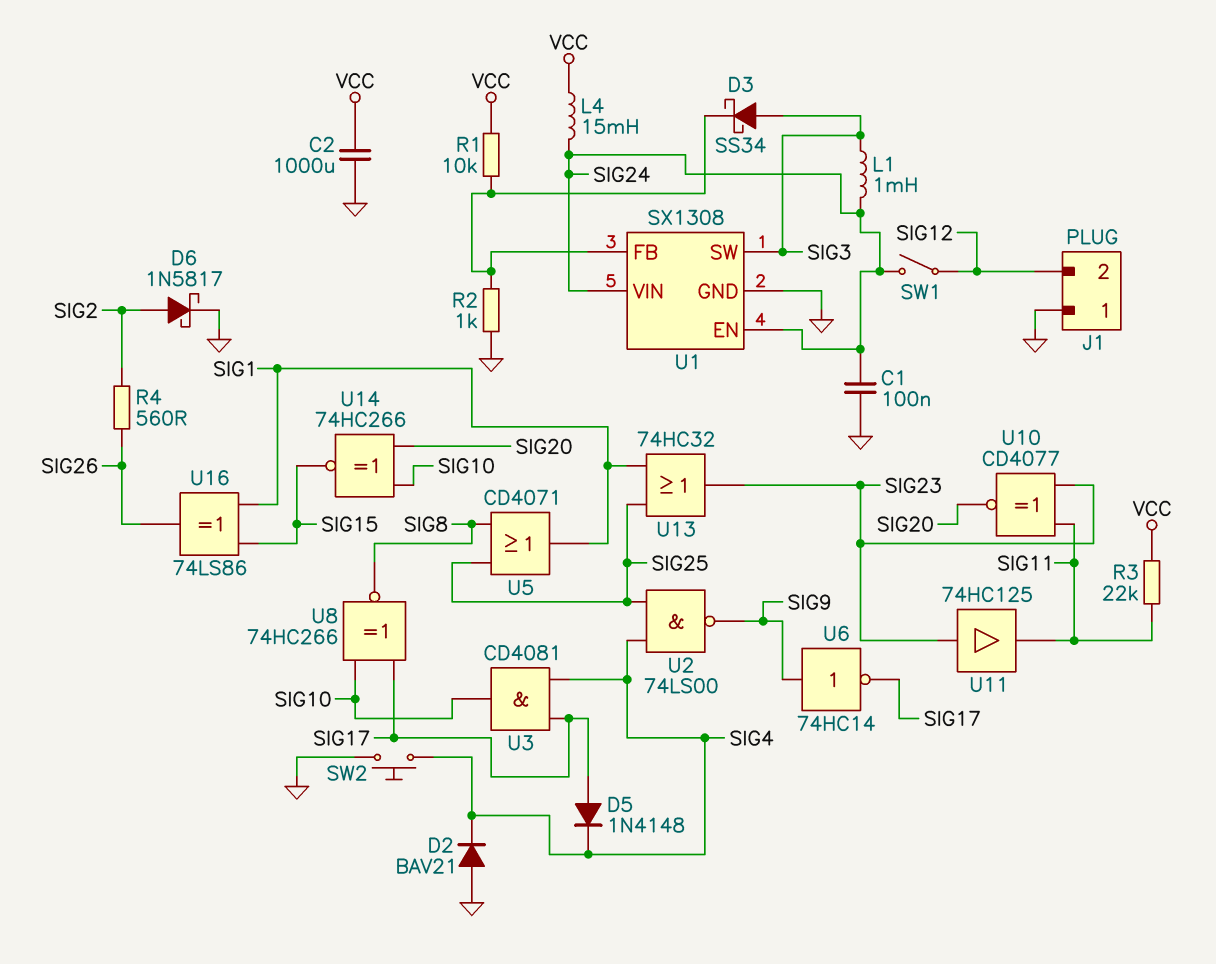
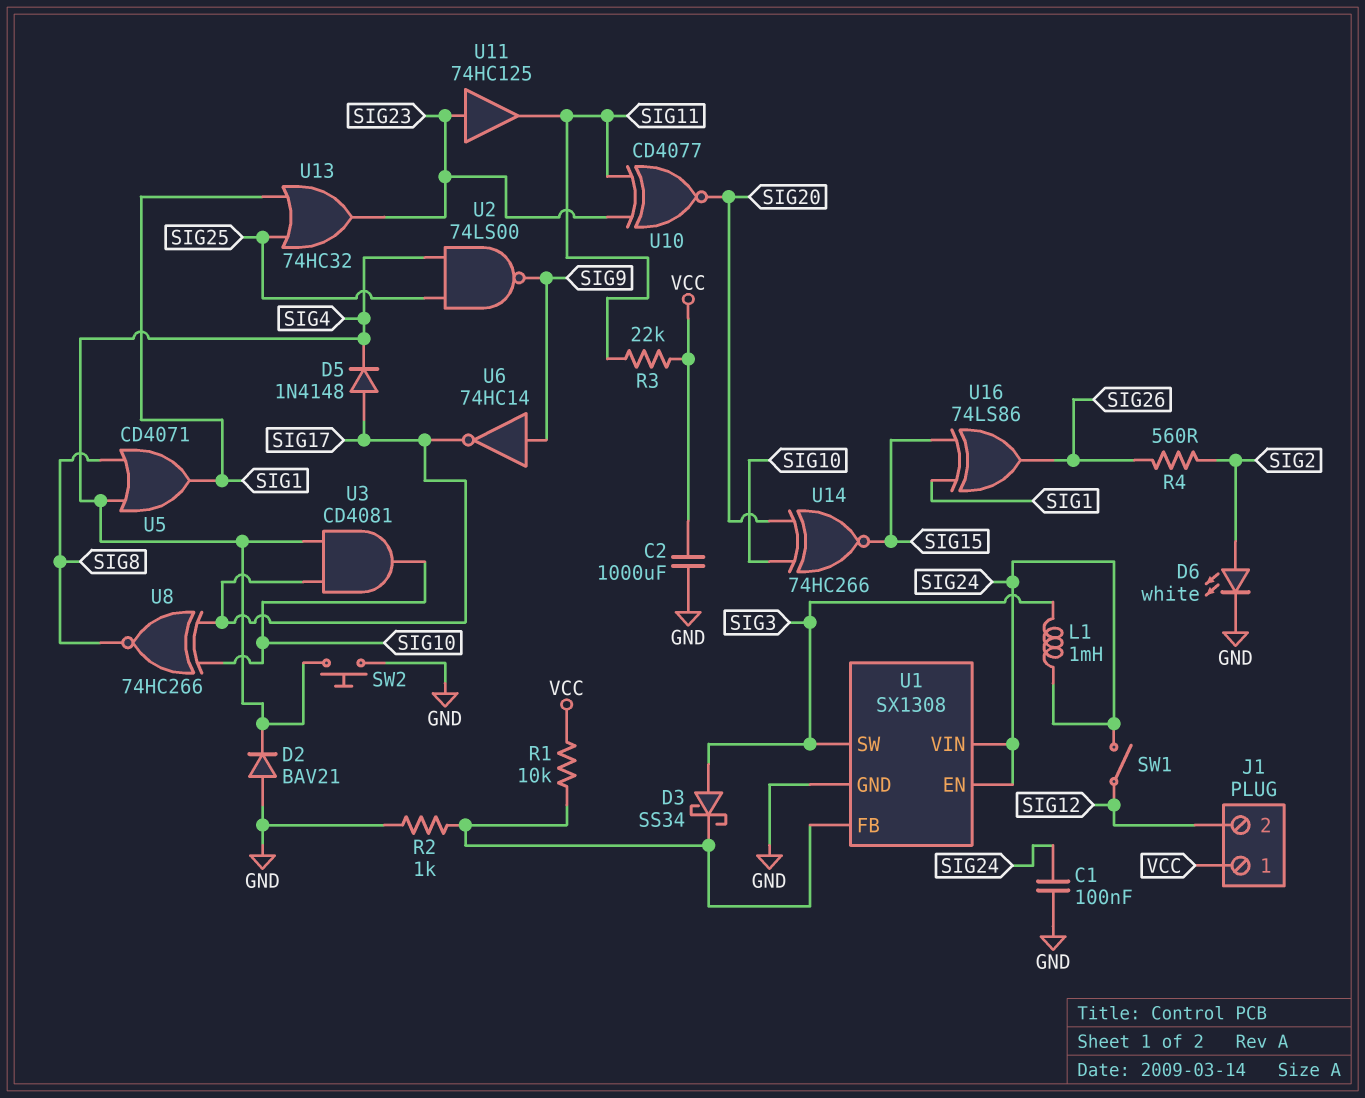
D6: schottky 1N5817 (A SIG2, K GND) -> LED white (A SIG2, K GND)
J1 pin 1: GND -> VCC
L4: 15mH (SIG24, VCC) -> none
U5: OR CD4071 (in SIG8, in SIG25, out SIG1) -> OR CD4071 (in SIG4, in SIG8, out SIG1)

